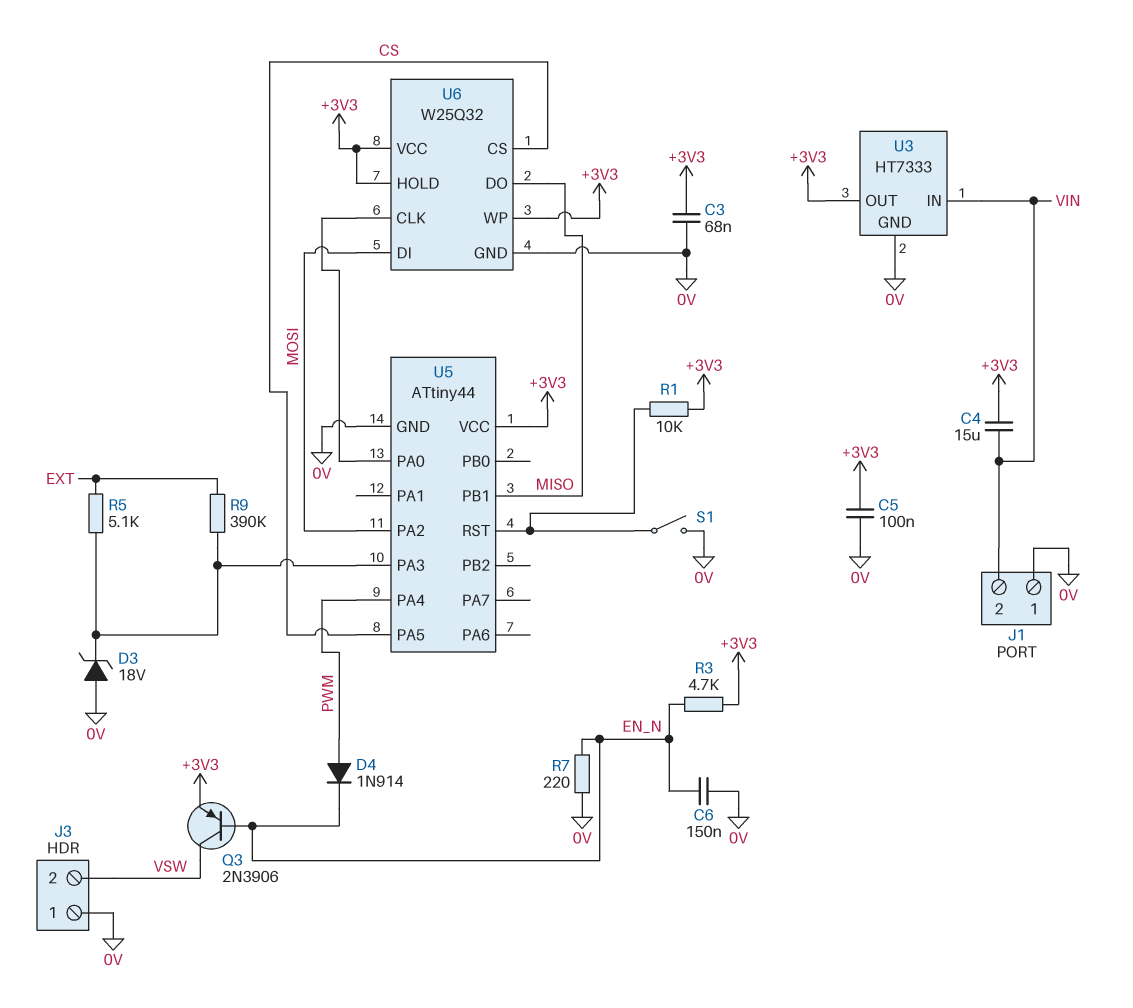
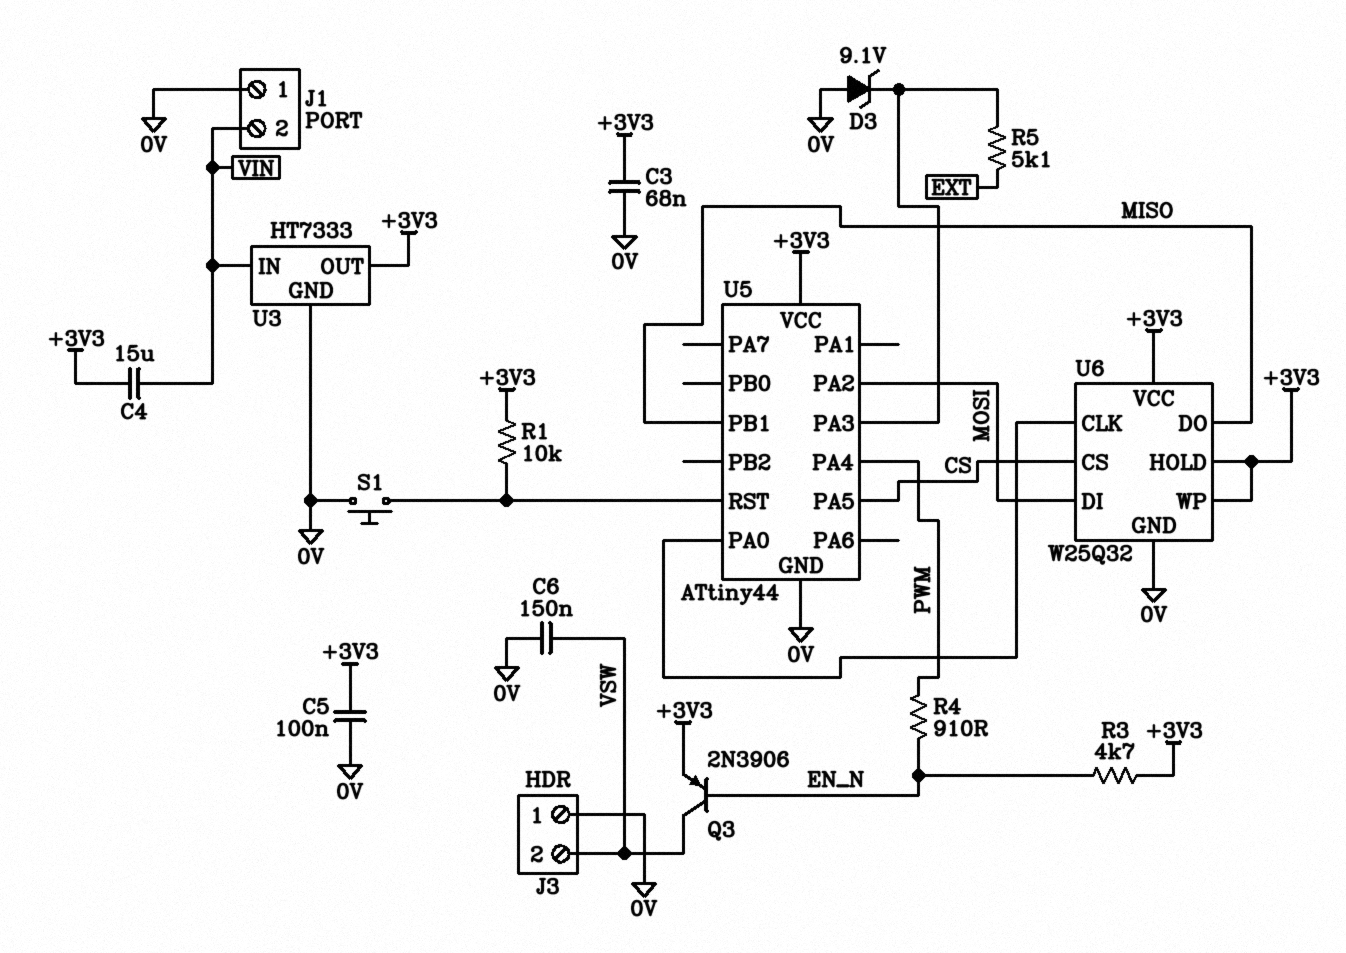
C6: 150nF (0V, EN_N) -> 150nF (0V, VSW)
D3: zener 18V (A 0V, K U5/PA3) -> zener 9.1V (A 0V, K U5/PA3)
D4: diode 1N914 (A PWM, K EN_N) -> none
R4: none -> 910 (EN_N, PWM)
R7: 220 (0V, EN_N) -> none
R9: 390k (EXT, U5/PA3) -> none
S1: switch (0V, U5/RST) -> button (0V, U5/RST)

